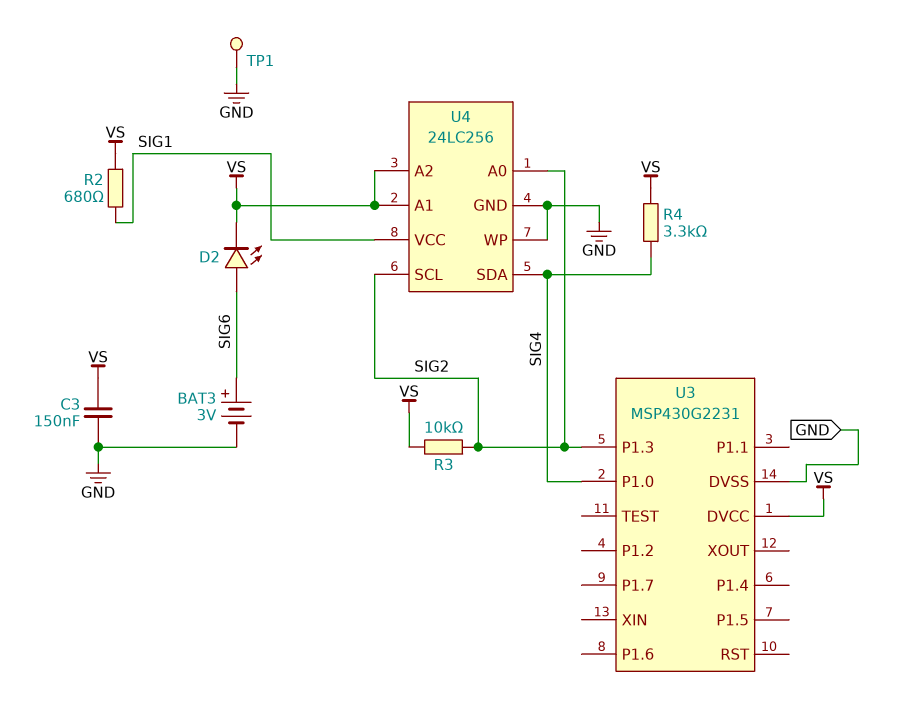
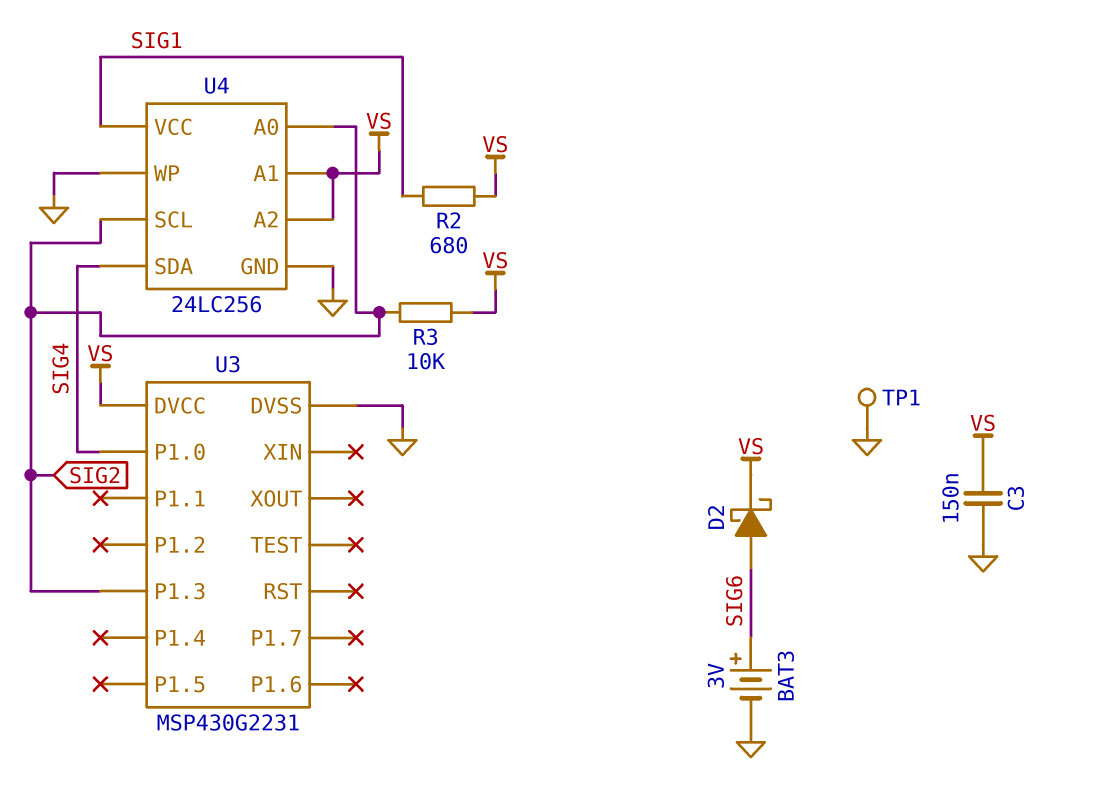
D2: LED (A SIG6, K VS) -> schottky (A SIG6, K VS)
R4: 3.3k (SIG4, VS) -> none

